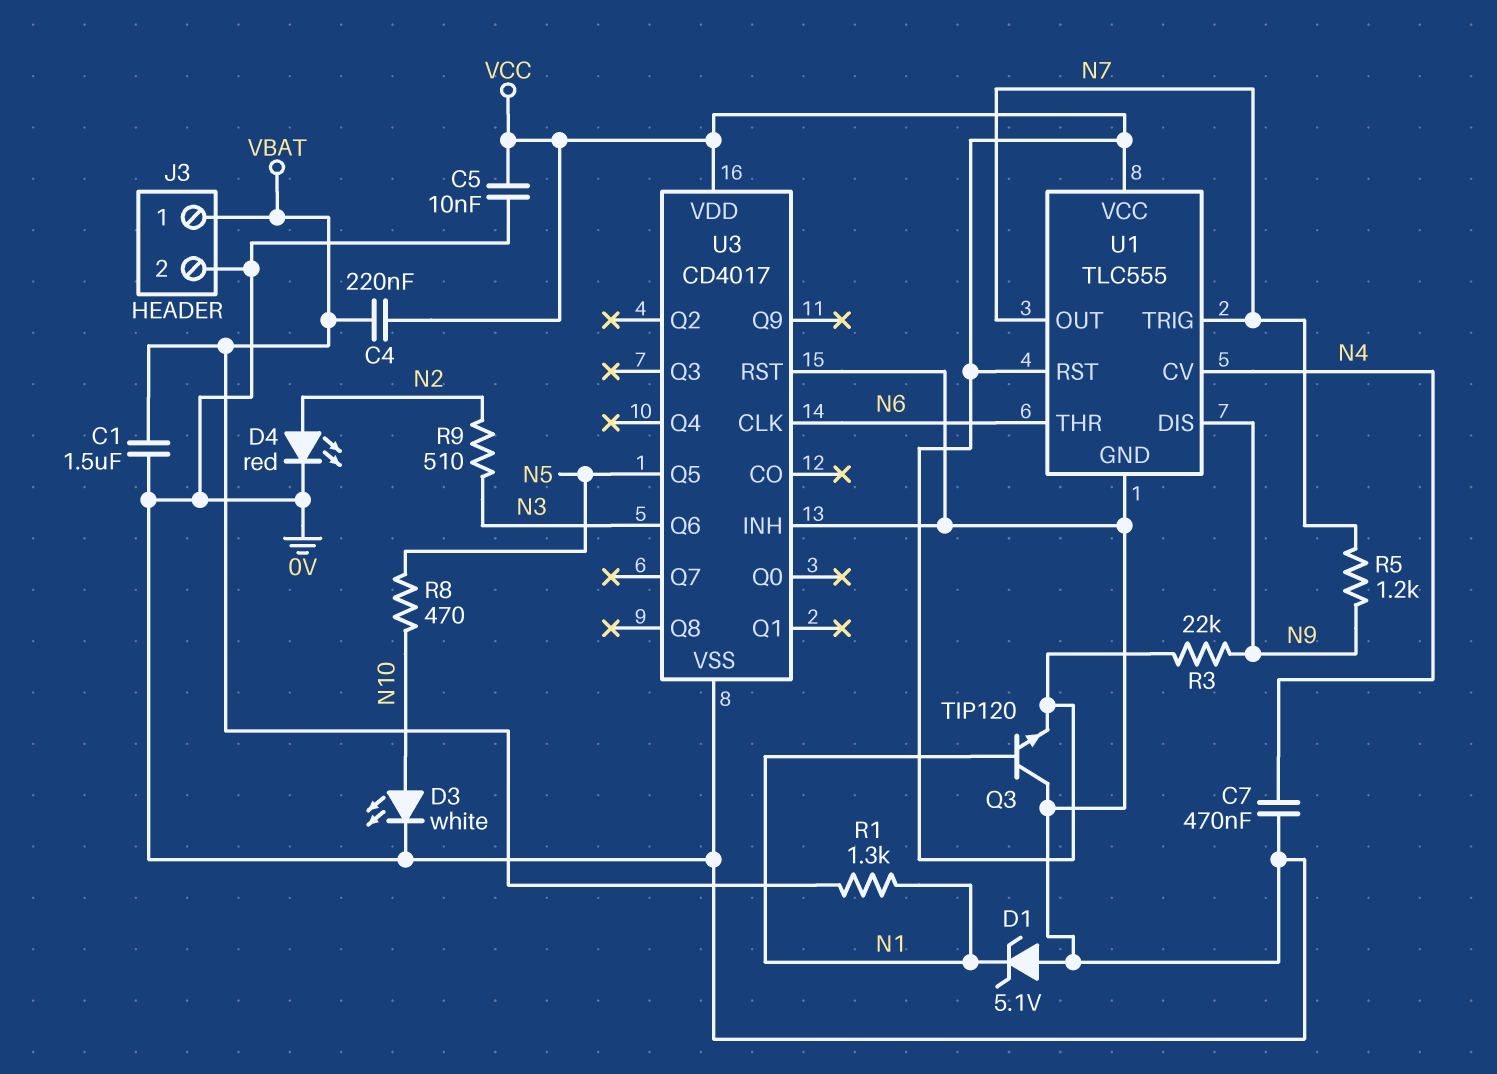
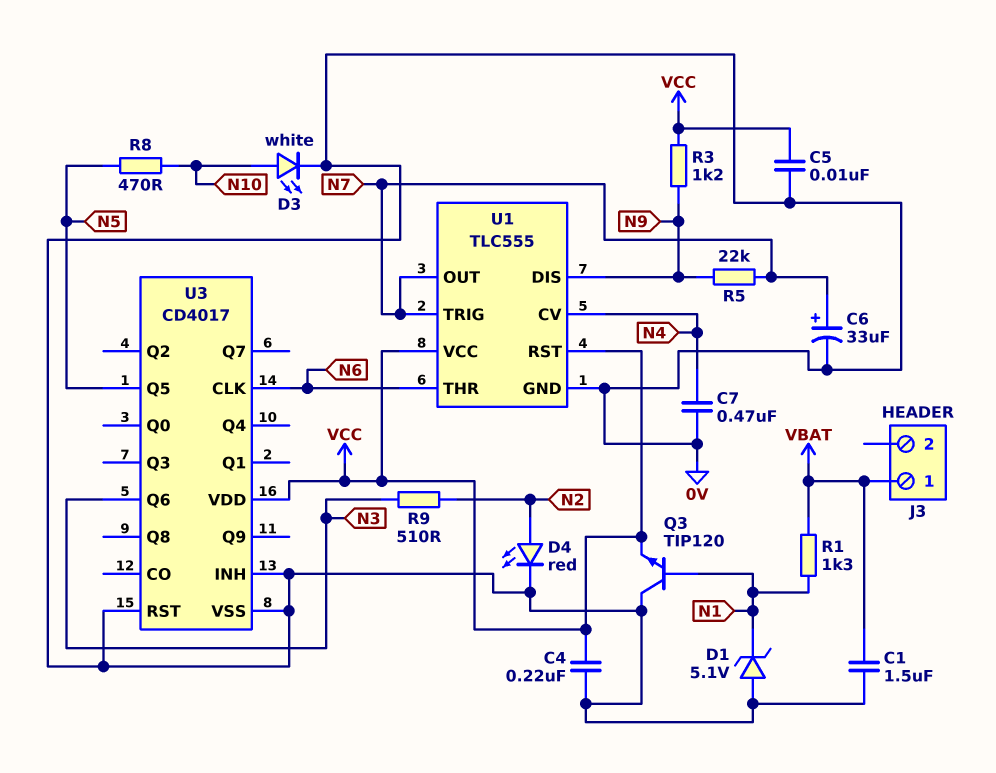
C4: 220nF (VBAT, VCC) -> 220nF (0V, VCC)
C6: none -> 33uF (plus N7, minus 0V)
J3 pin 2: 0V -> none
R3: 22k (N9, VCC) -> 1.2k (N9, VCC)
R5: 1.2k (N7, N9) -> 22k (N7, N9)

